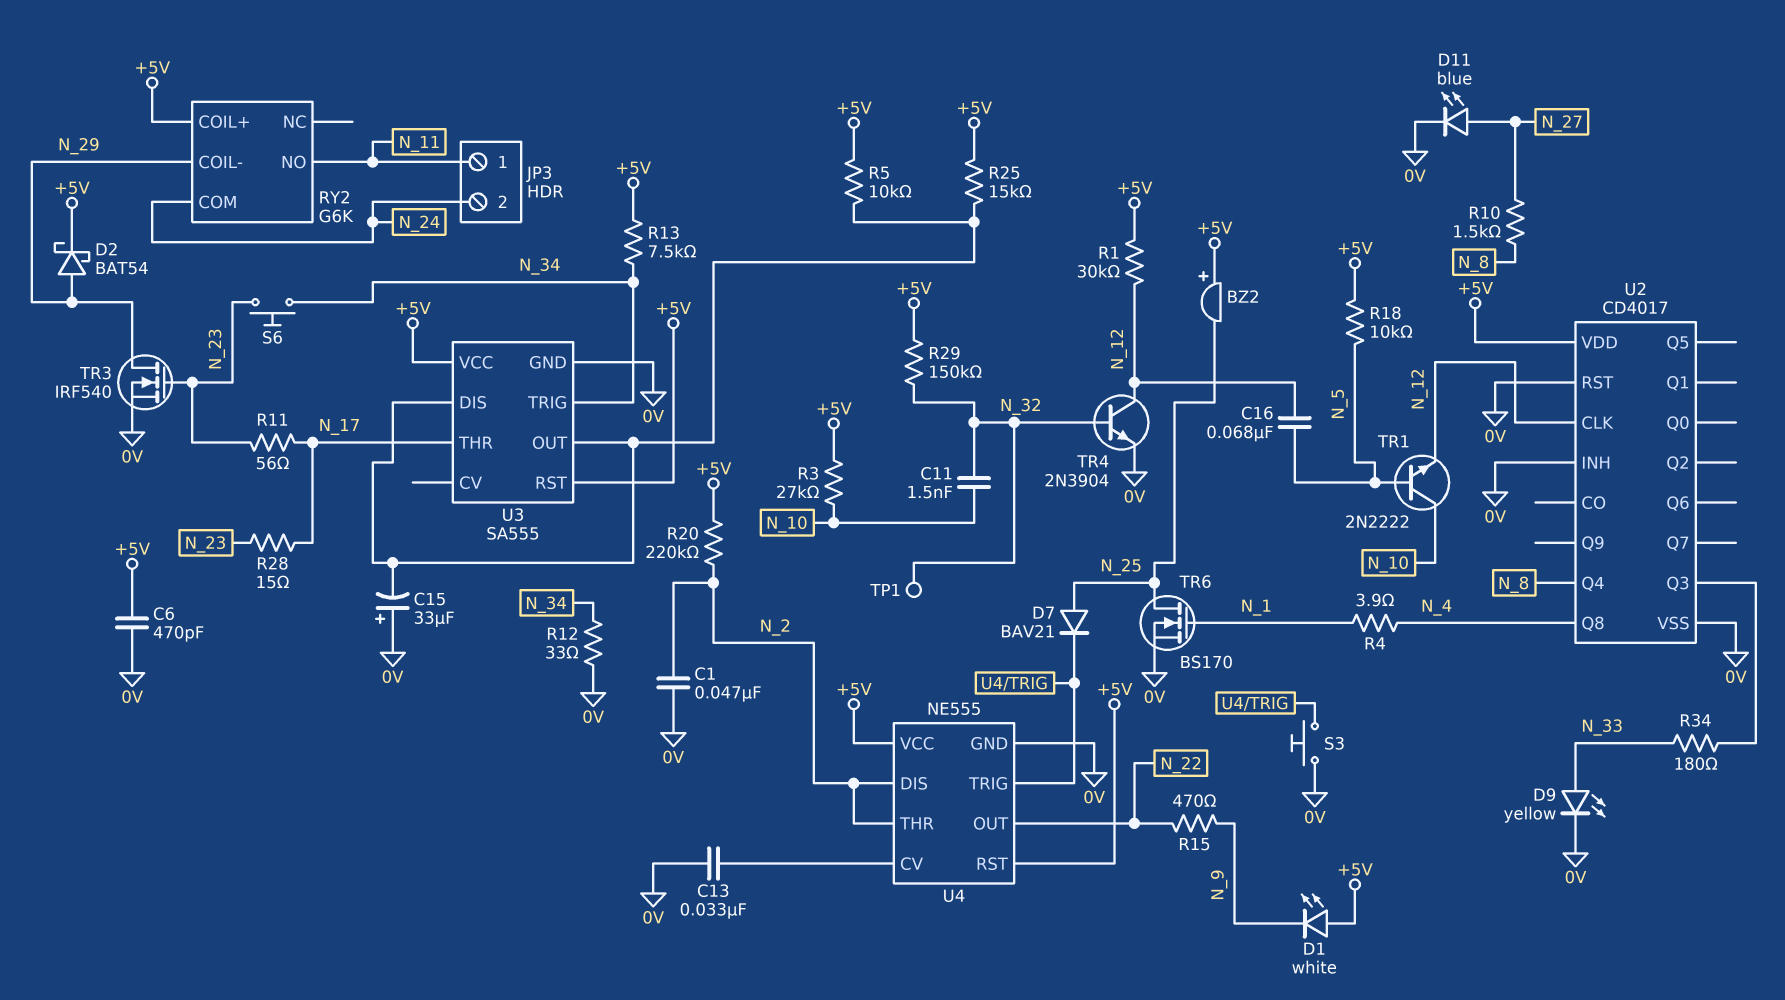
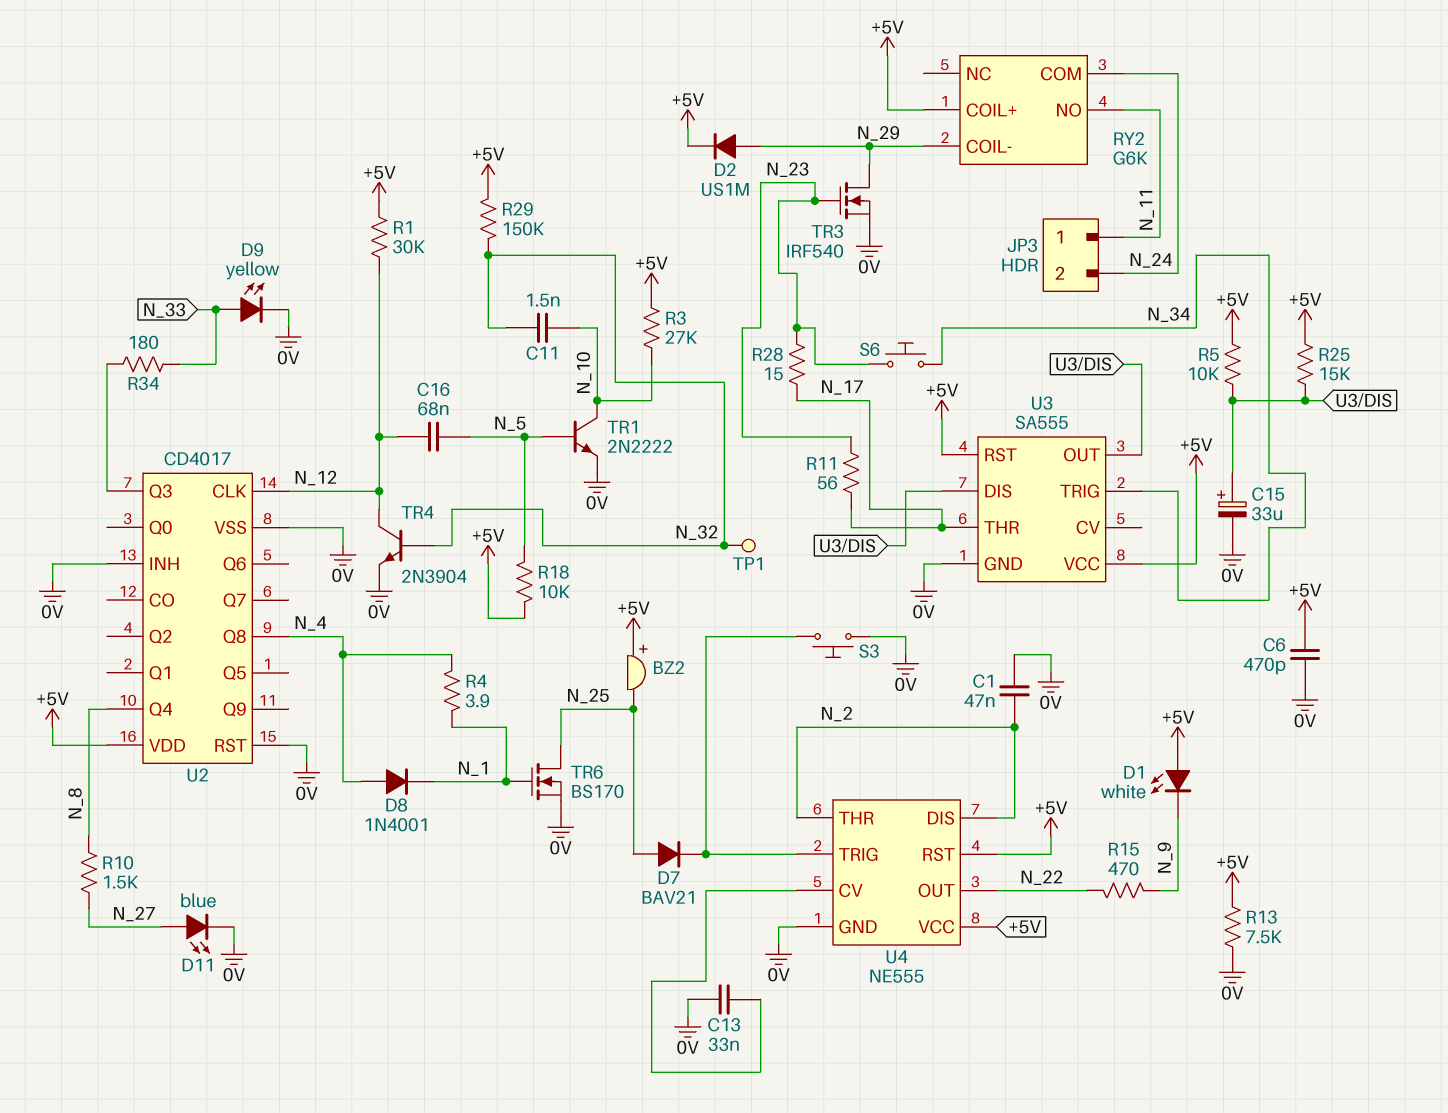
C15: 33uF (plus 0V, minus U3/DIS) -> 33uF (plus U3/DIS, minus 0V)
D2: schottky BAT54 (A N_29, K +5V) -> diode US1M (A N_29, K +5V)
D8: none -> diode 1N4001 (A N_4, K N_1)
R12: 33 (0V, N_34) -> none
R13: 7.5k (+5V, N_34) -> 7.5k (+5V, 0V)
R20: 220k (+5V, N_2) -> none
TR1: NPN 2N2222 (B N_5, C N_10, E N_12) -> NPN 2N2222 (B N_5, C N_10, E 0V)

